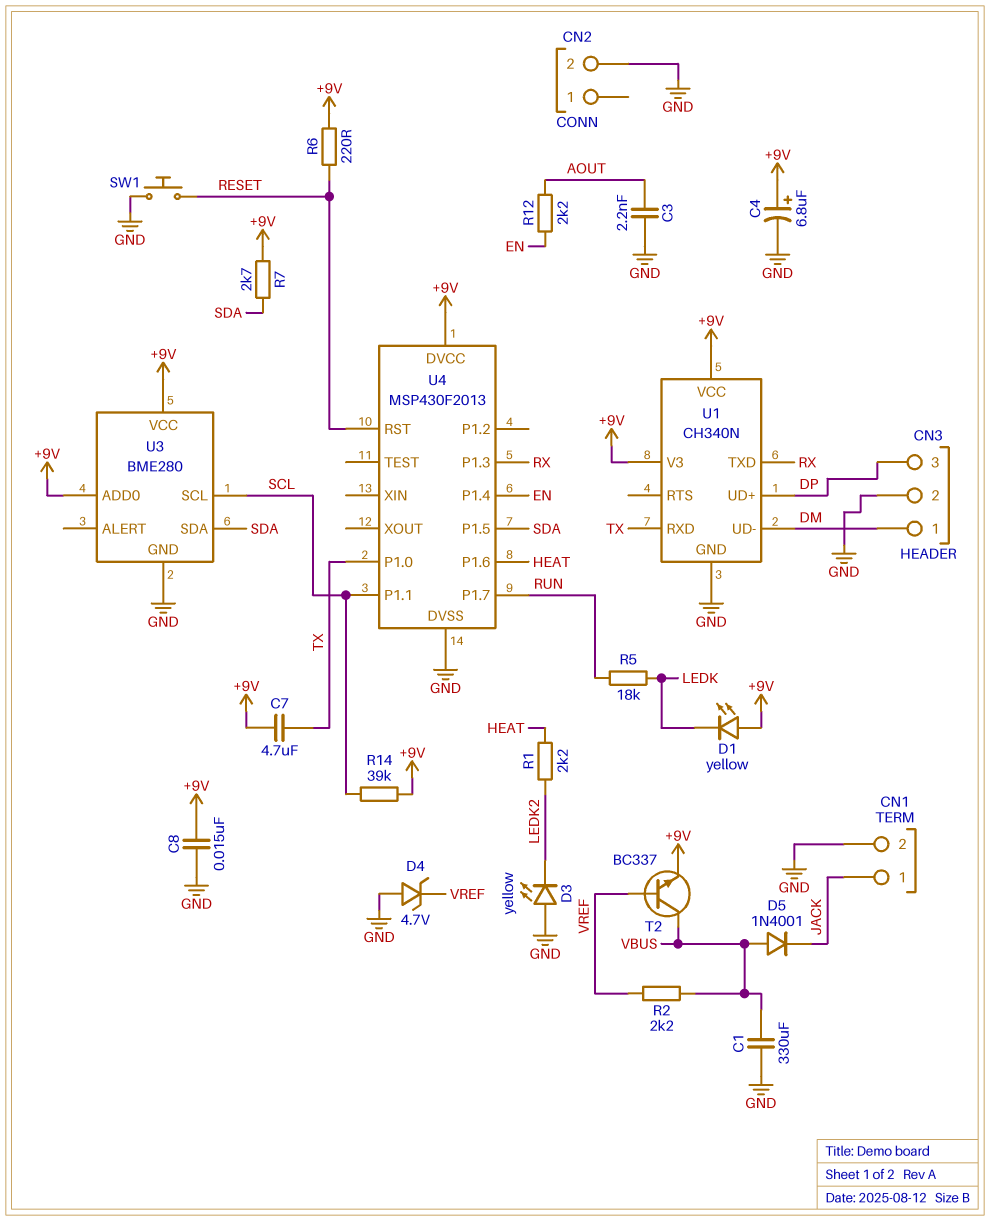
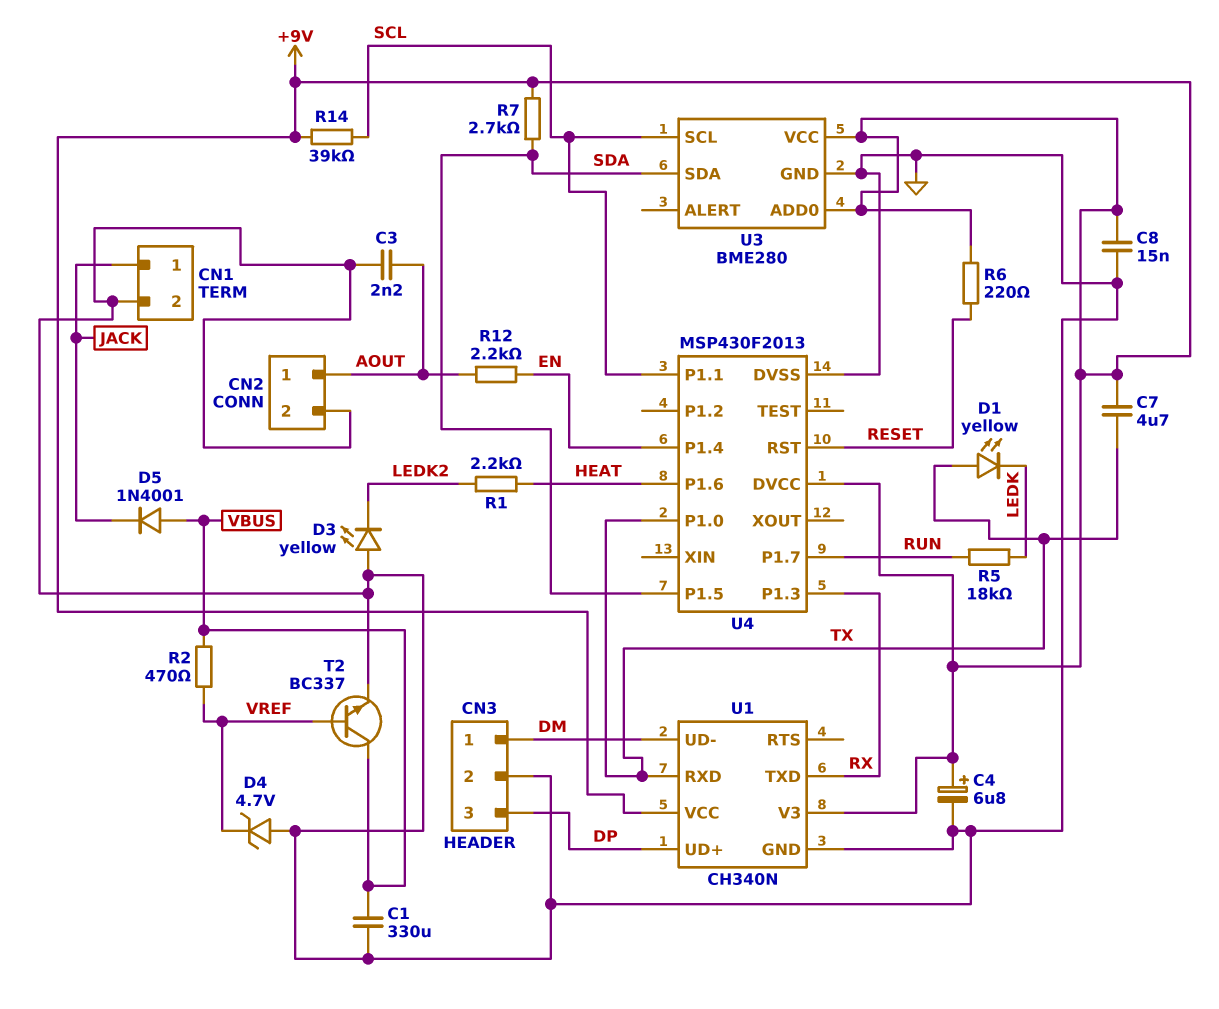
CN2 pin 1: none -> AOUT
D1: LED yellow (A +9V, K LEDK) -> LED yellow (A TX, K LEDK)
R2: 2.2k (VBUS, VREF) -> 470 (VBUS, VREF)
SW1: button (GND, RESET) -> none
T2: NPN BC337 (B VREF, C VBUS, E +9V) -> NPN BC337 (B VREF, C VBUS, E GND)

